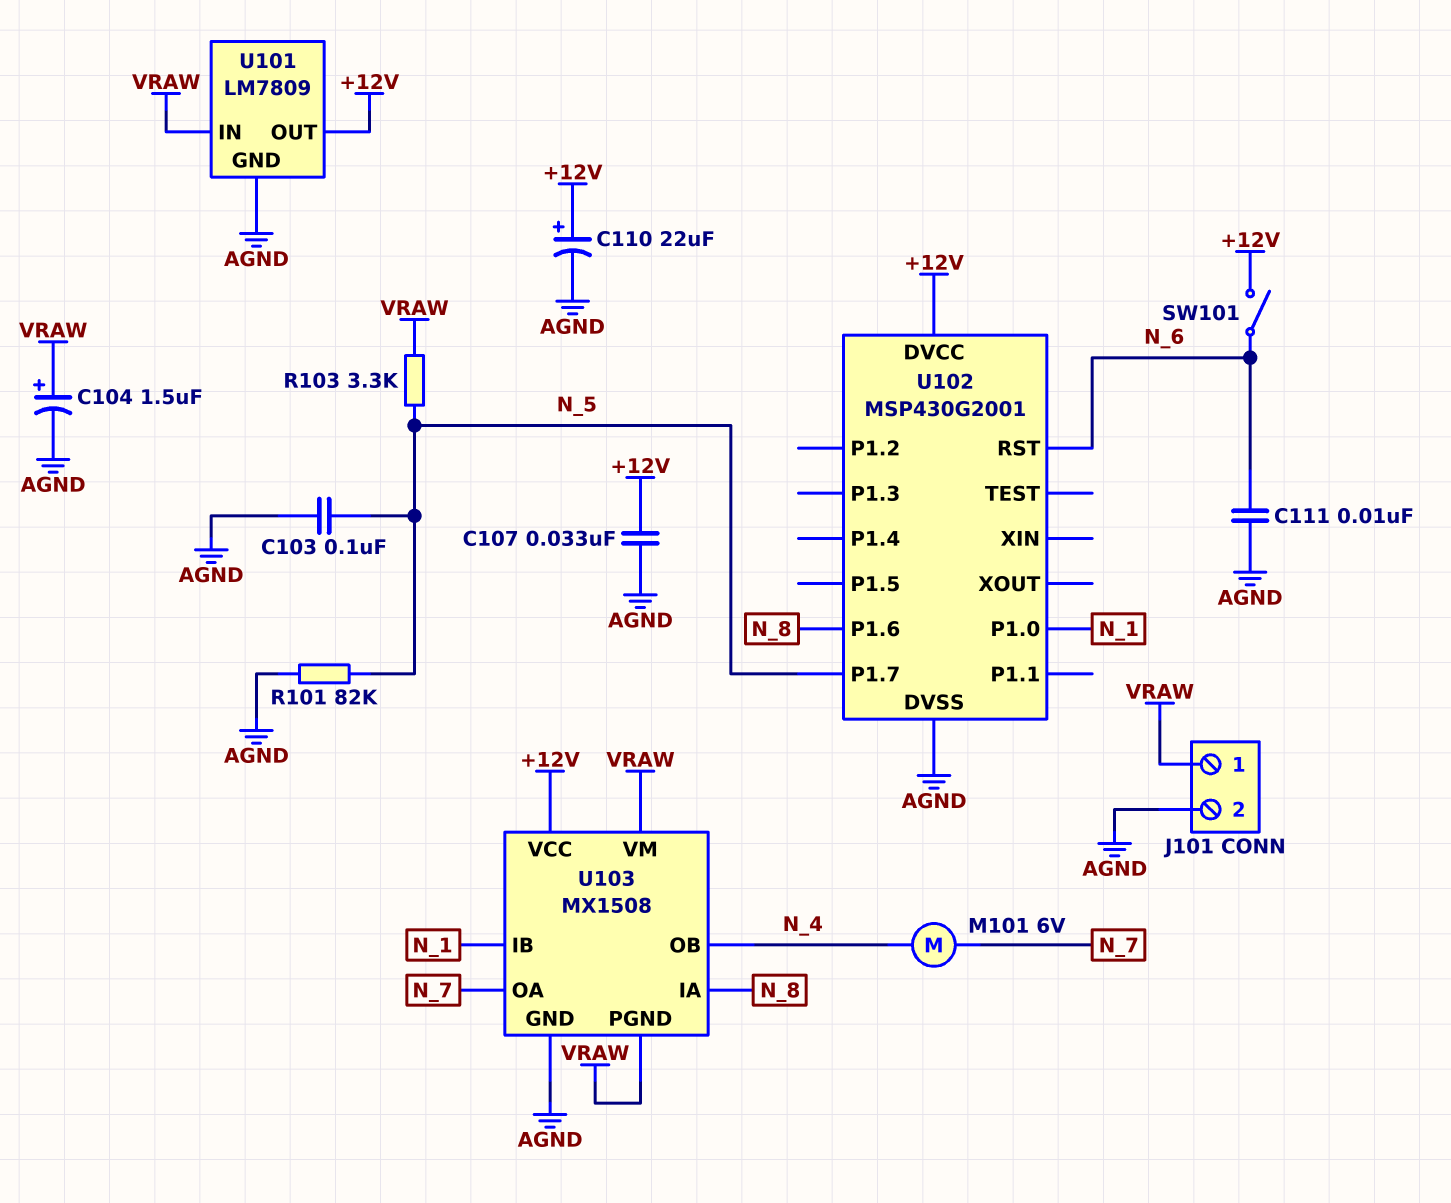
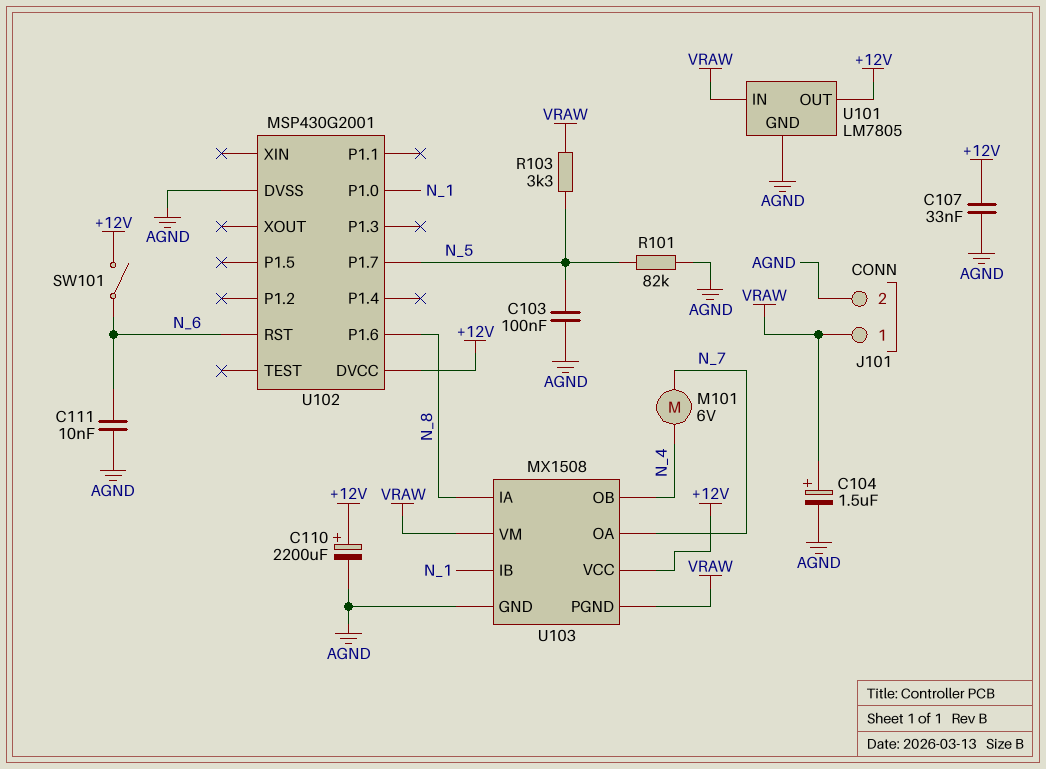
C110: 22uF (plus +12V, minus AGND) -> 2200uF (plus +12V, minus AGND)
U101: LM7809 -> LM7805

